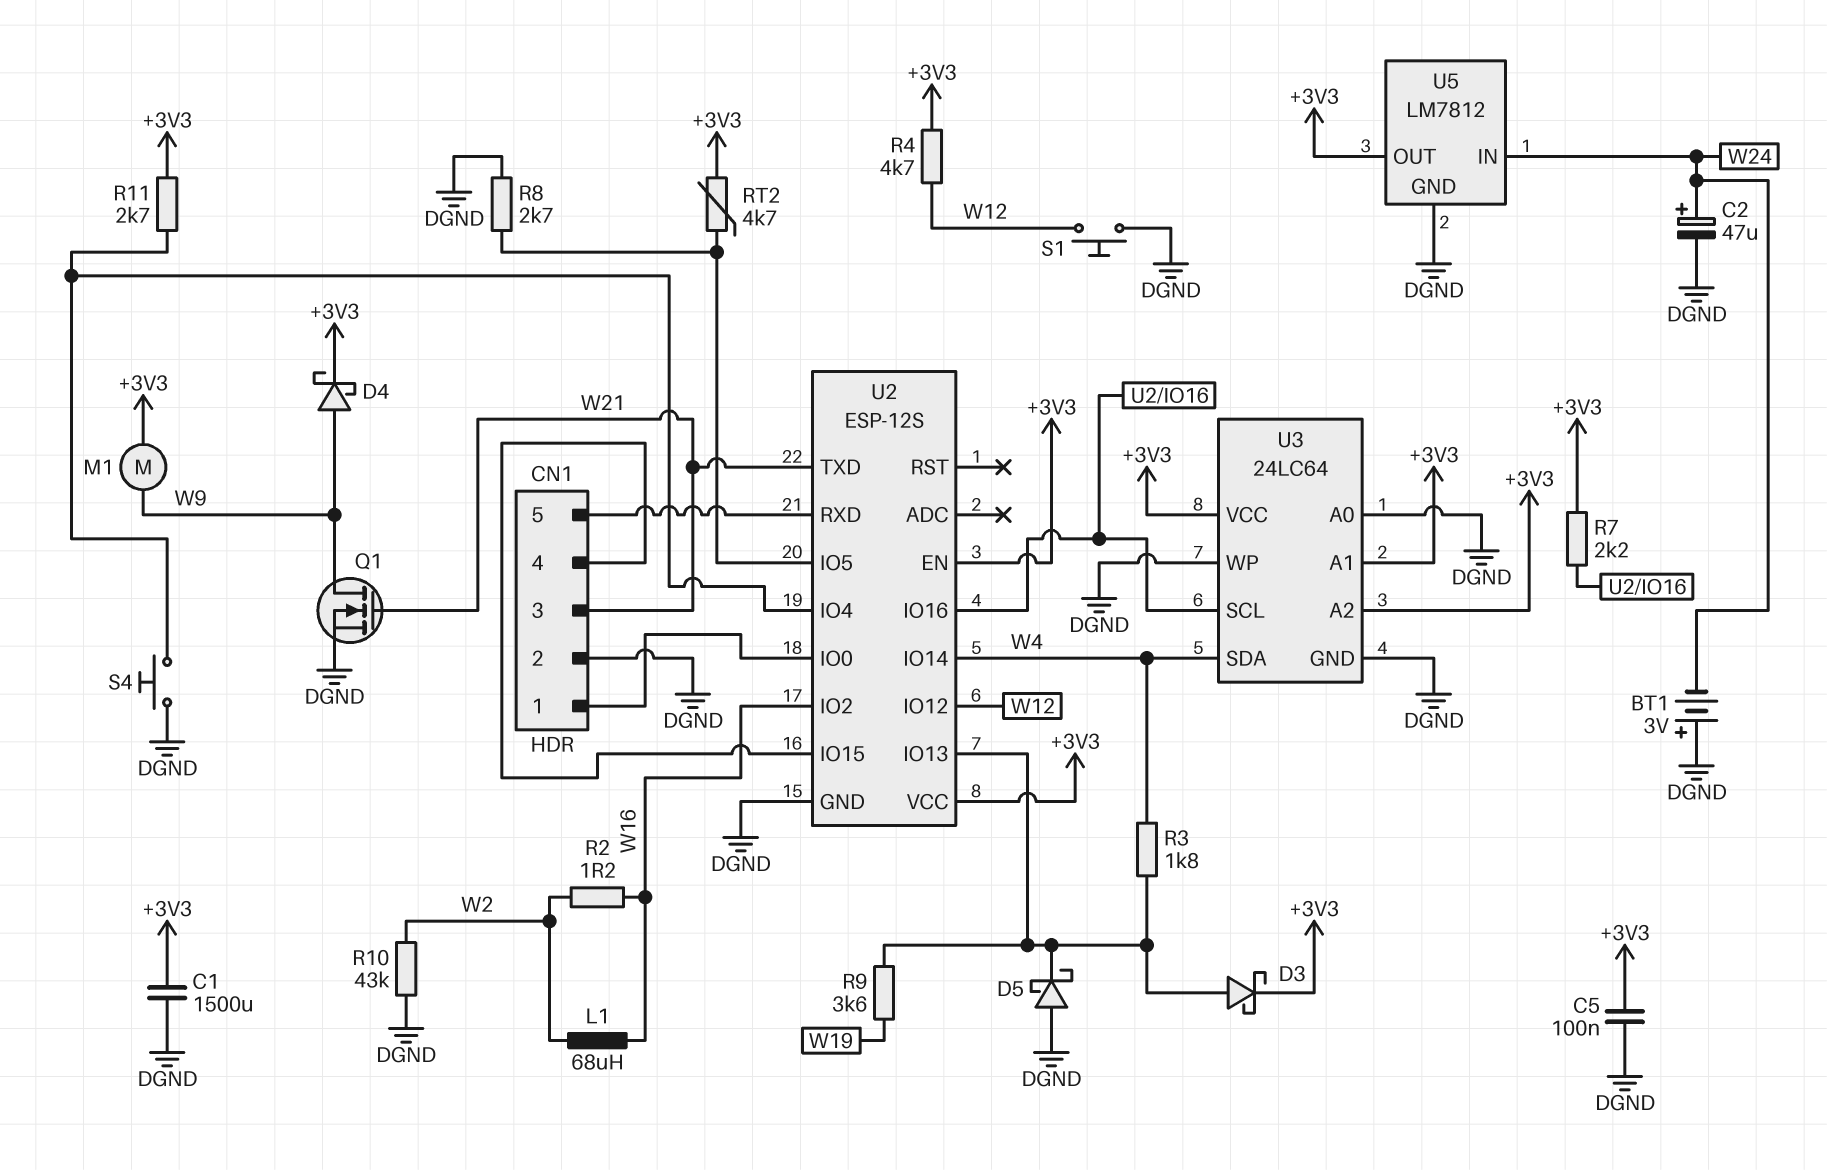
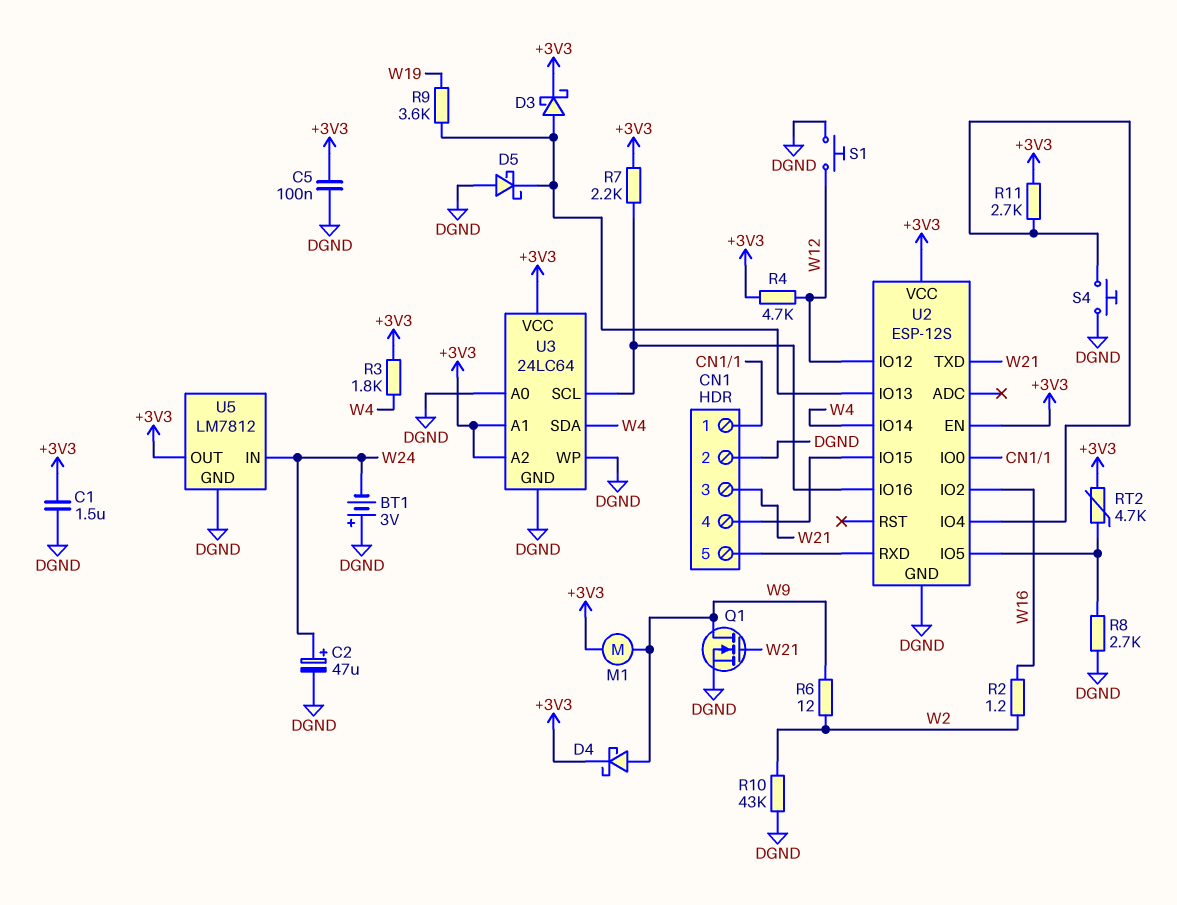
C1: 1500uF (+3V3, DGND) -> 1.5uF (+3V3, DGND)
L1: 68uH (W2, W16) -> none
R3: 1.8k (U2/IO13, W4) -> 1.8k (+3V3, W4)
R6: none -> 12 (W2, W9)

